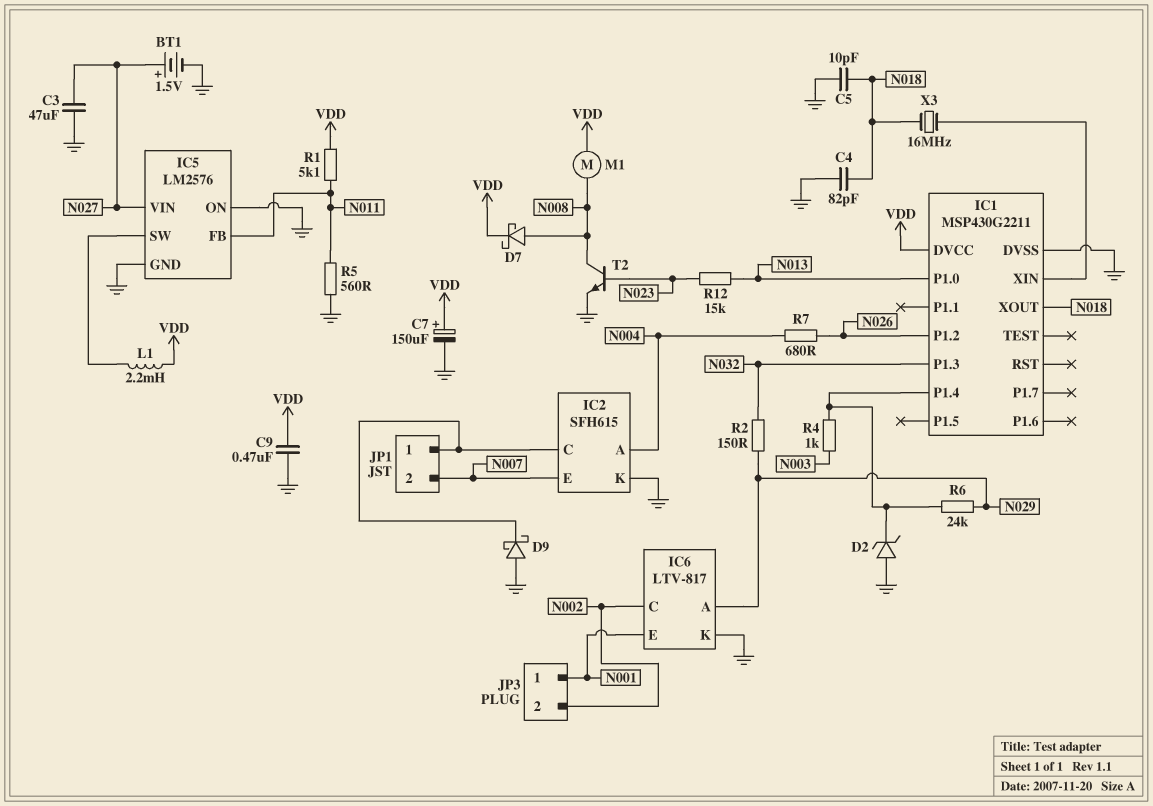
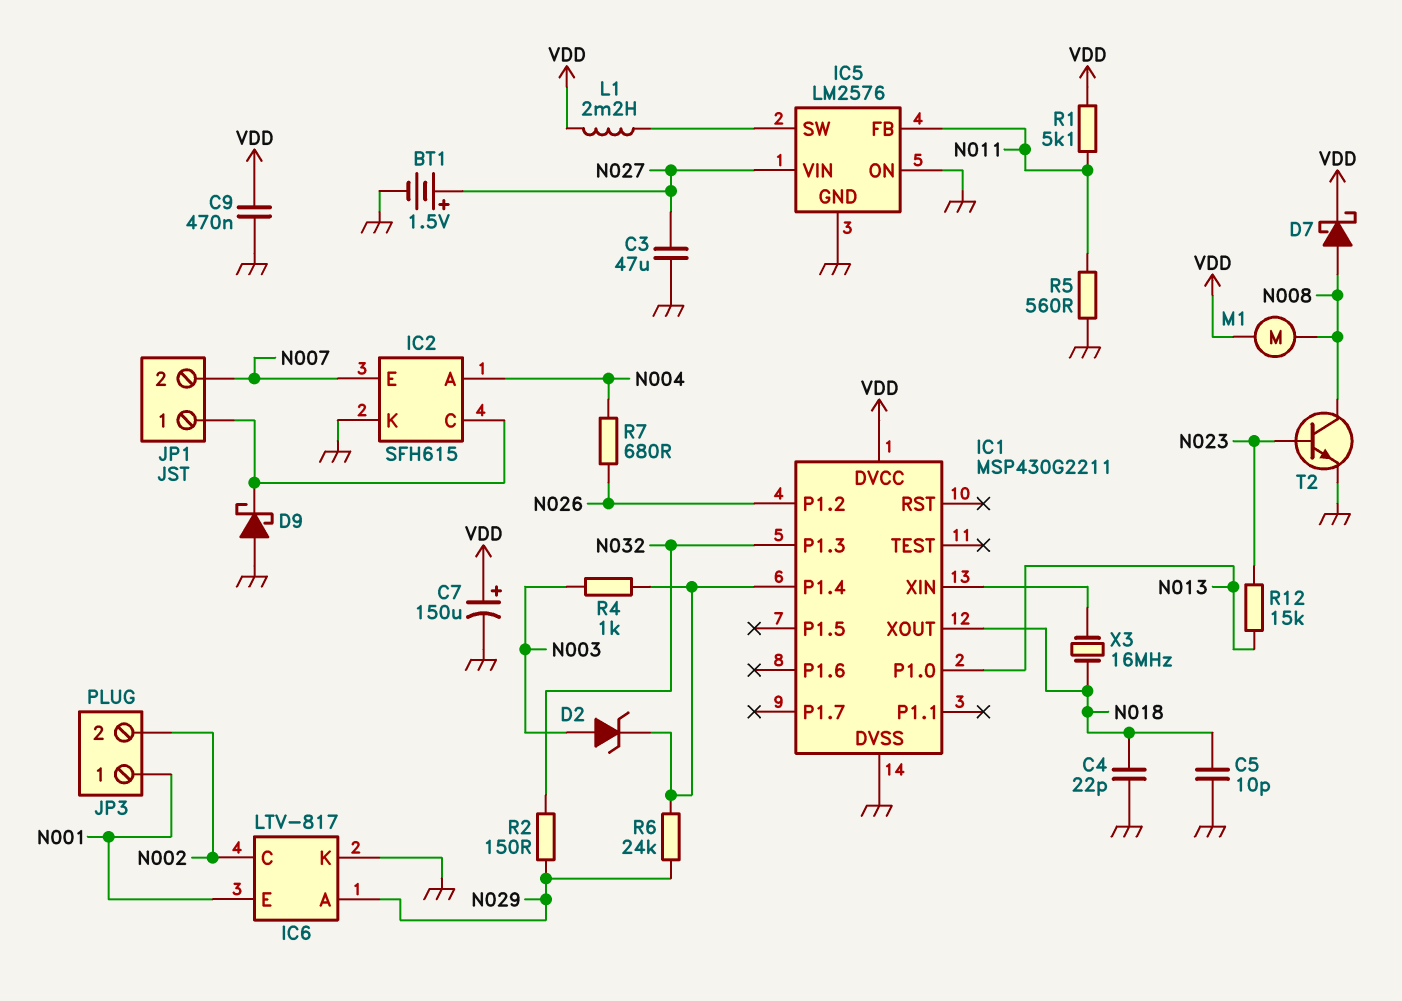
C4: 82pF (GND, N018) -> 22pF (GND, N018)
D2: zener (A GND, K IC1/P1.4) -> zener (A N003, K IC1/P1.4)

